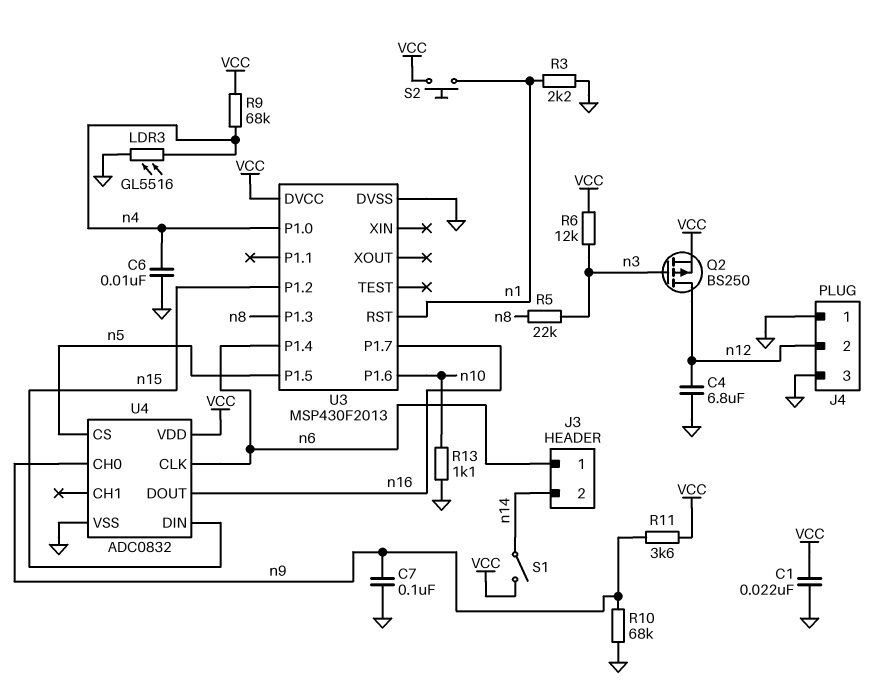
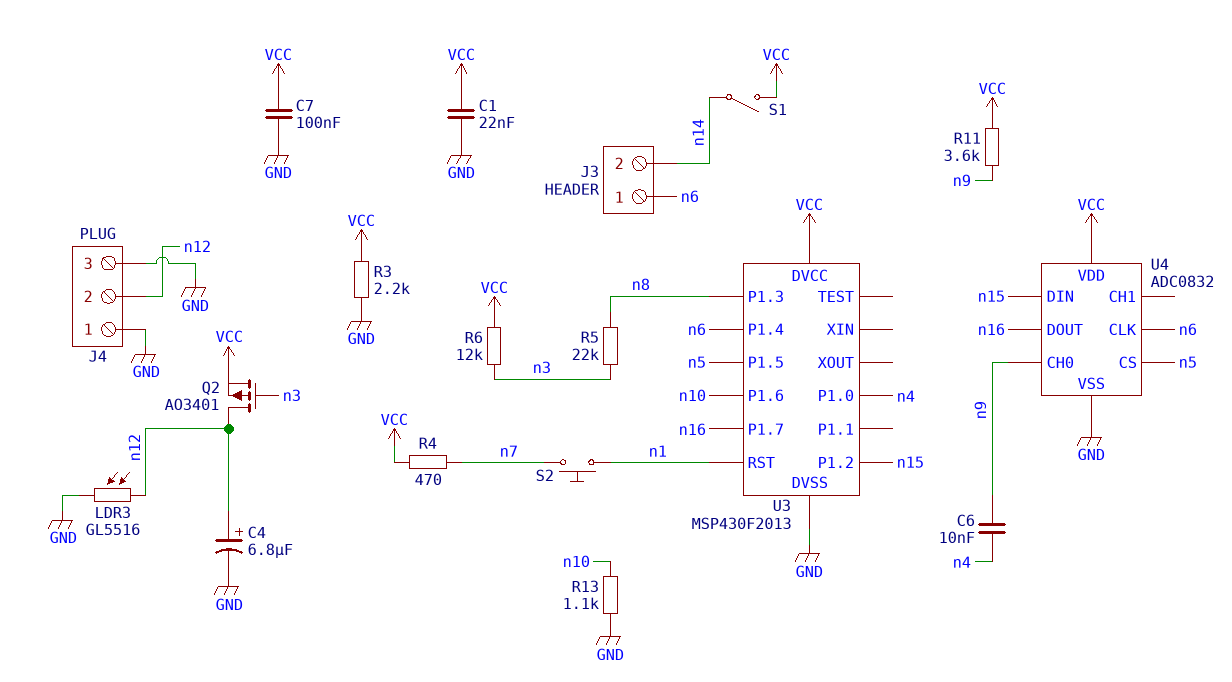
C4: 6.8uF (GND, n12) -> 6.8uF (plus n12, minus GND)
C6: 10nF (GND, n4) -> 10nF (n4, n9)
C7: 100nF (GND, n9) -> 100nF (GND, VCC)
LDR3: GL5516 (GND, n4) -> GL5516 (GND, n12)
Q2: PMOS BS250 (G n3, D n12, S VCC) -> PMOS AO3401 (G n3, D n12, S VCC)
R3: 2.2k (GND, n1) -> 2.2k (GND, VCC)
R4: none -> 470 (VCC, n7)
R9: 68k (VCC, n4) -> none
R10: 68k (GND, n9) -> none
S2: button (VCC, n1) -> button (n1, n7)

